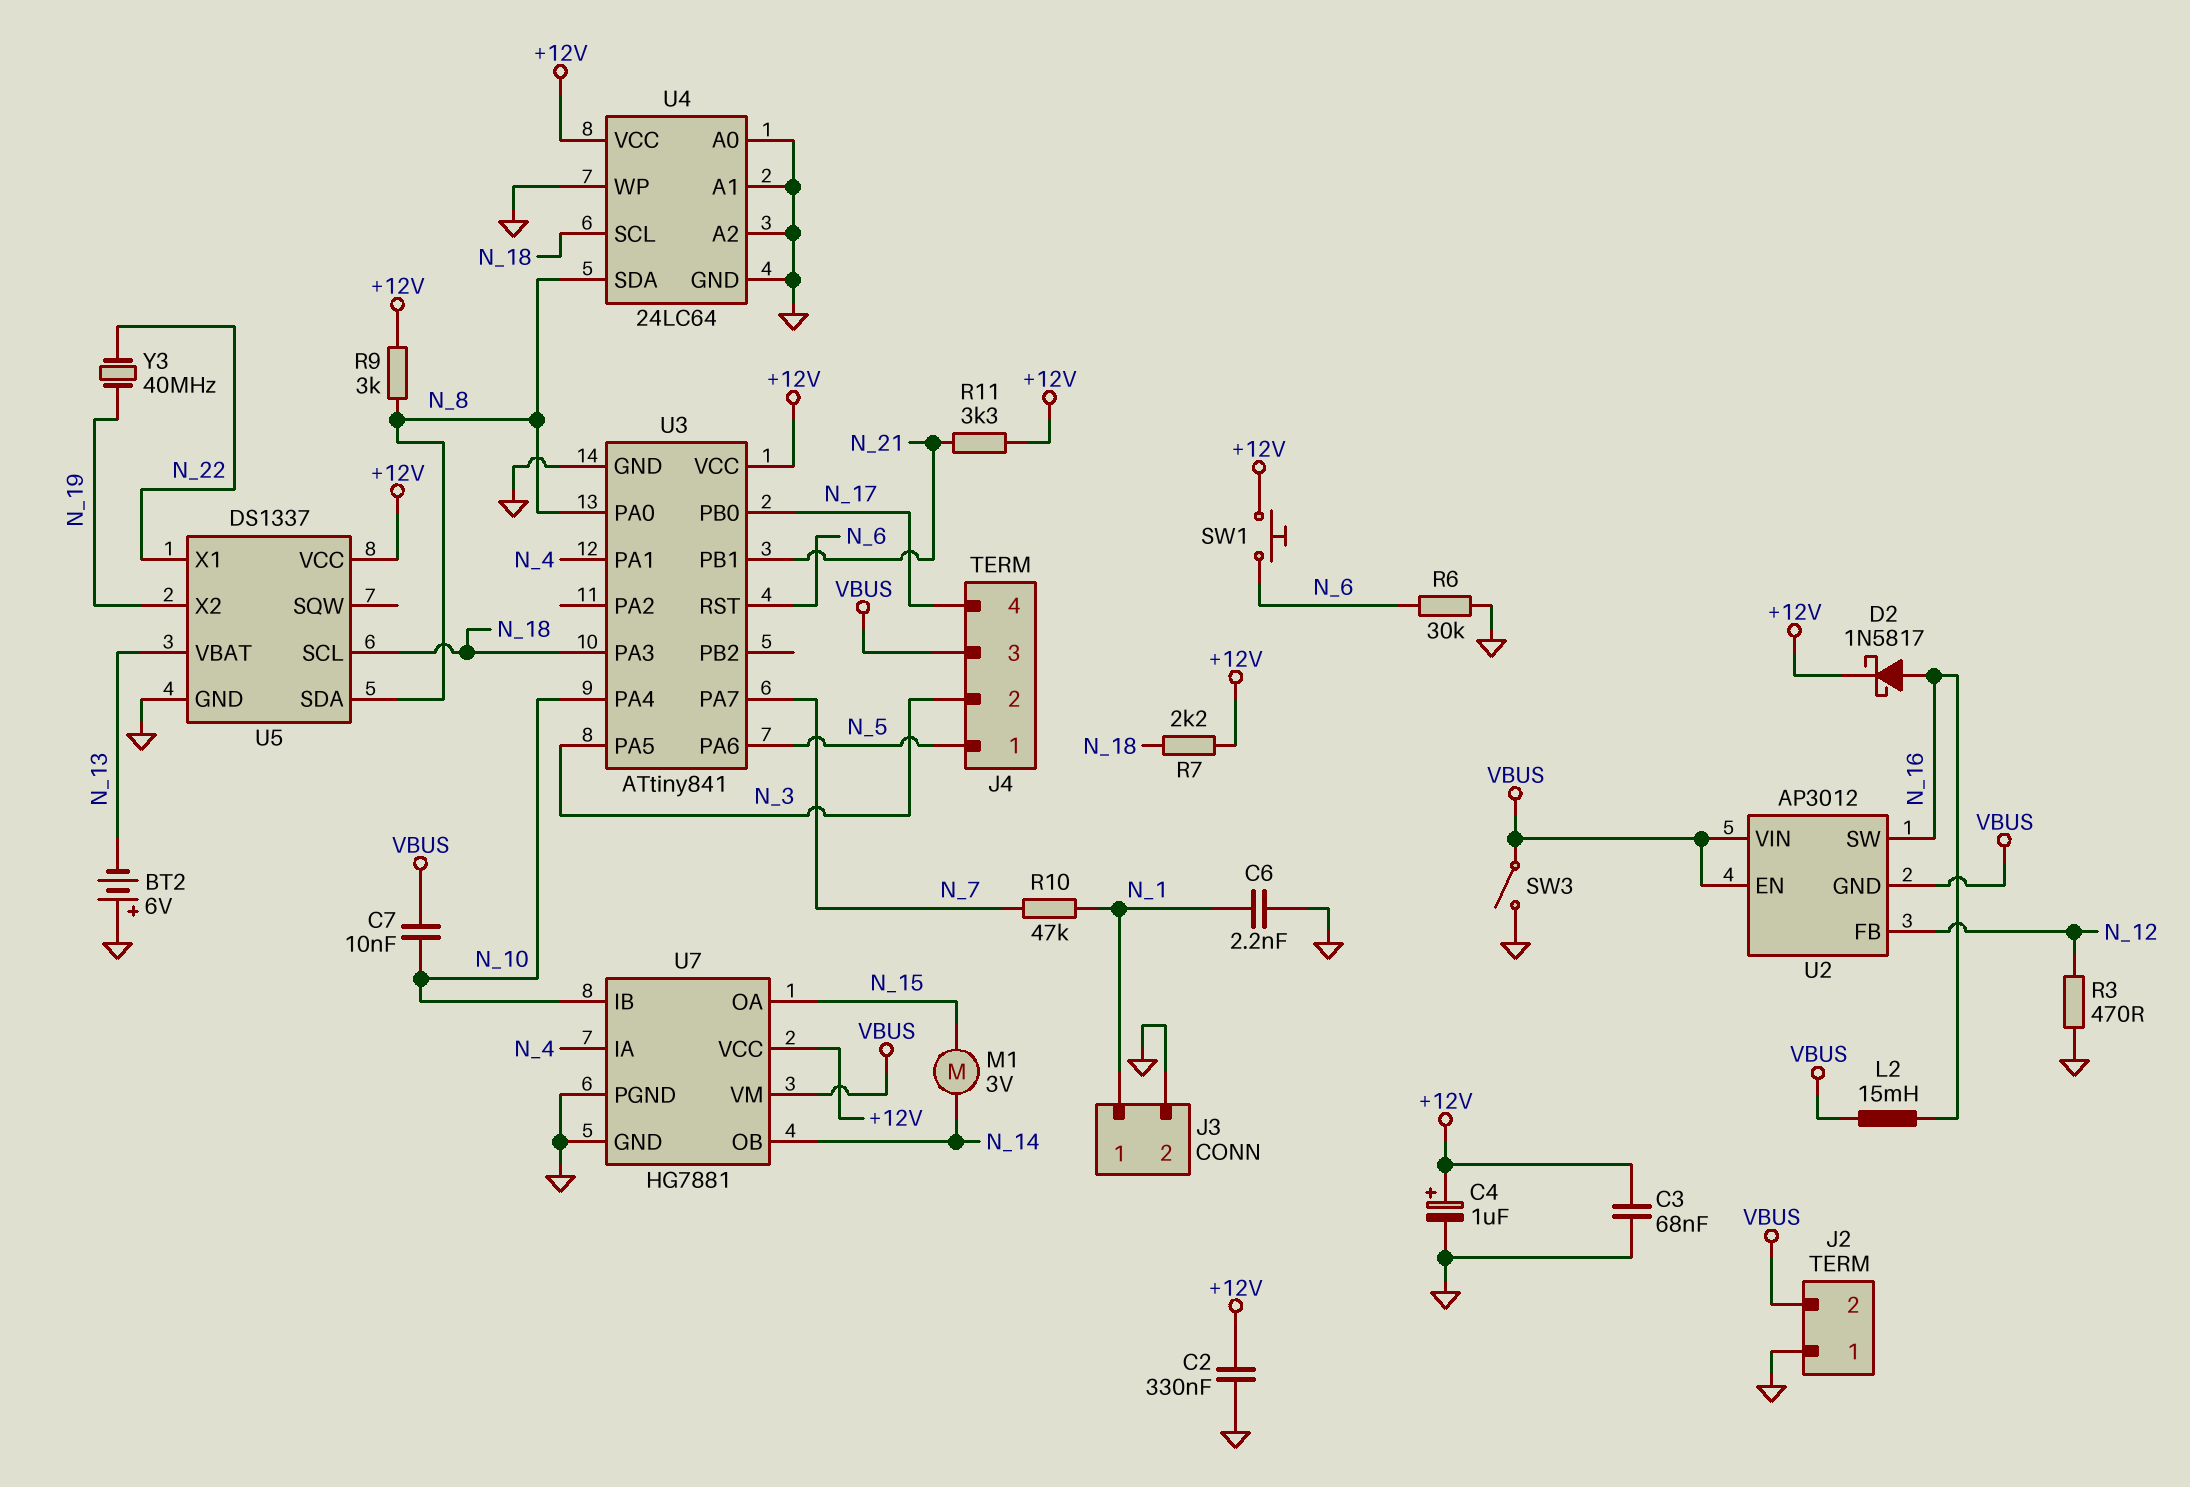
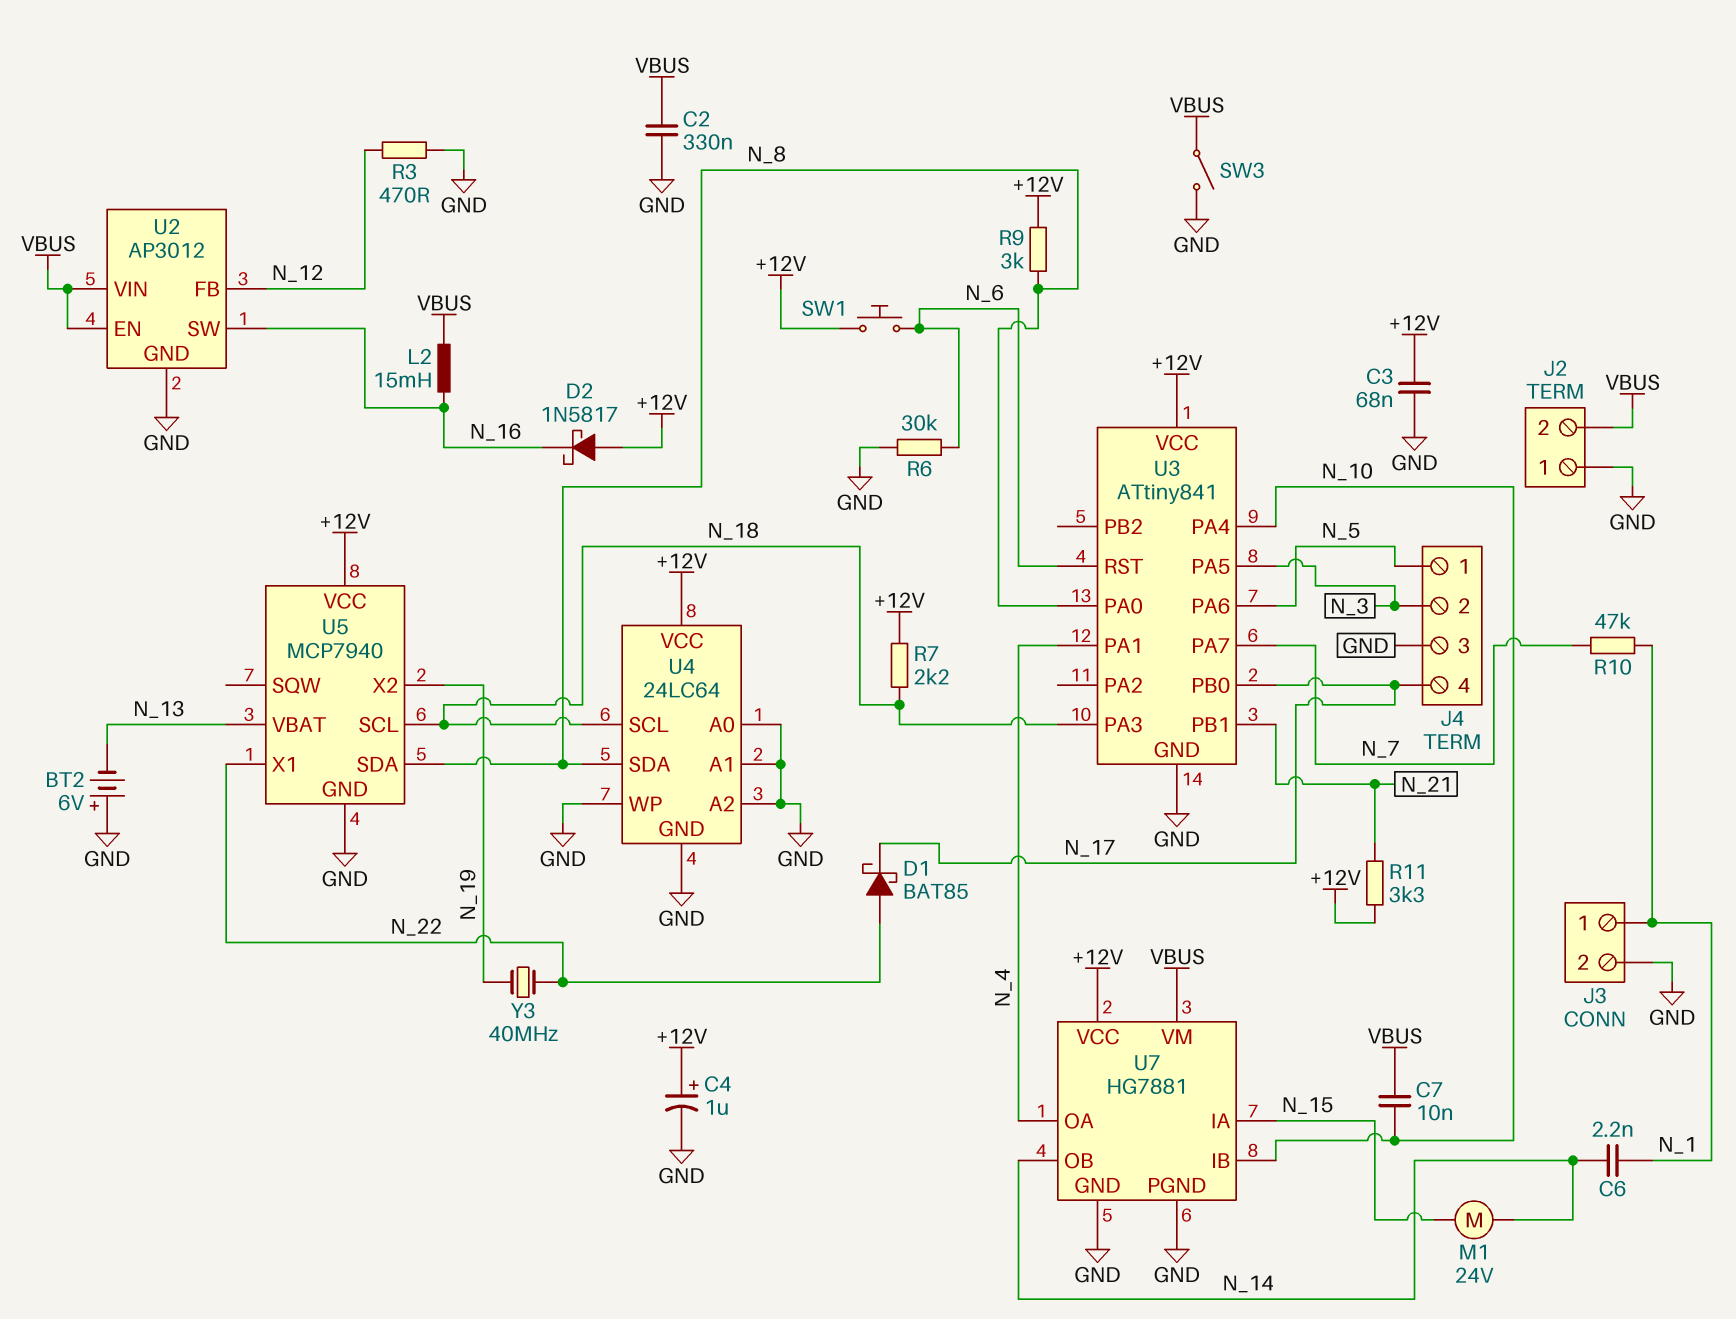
C2: 330nF (+12V, GND) -> 330nF (GND, VBUS)
C6: 2.2nF (GND, N_1) -> 2.2nF (N_1, N_14)
D1: none -> schottky BAT85 (A N_22, K N_17)
D2: schottky 1N5817 (A N_16, K +12V) -> schottky 1N5817 (A +12V, K N_16)
J4 pin 3: VBUS -> GND
M1: motor 3V (N_14, N_15) -> motor 24V (N_14, N_15)
U2 pin GND: VBUS -> GND
U5: DS1337 -> MCP7940
U7 pin IA: N_4 -> N_15
U7 pin OA: N_15 -> N_4

